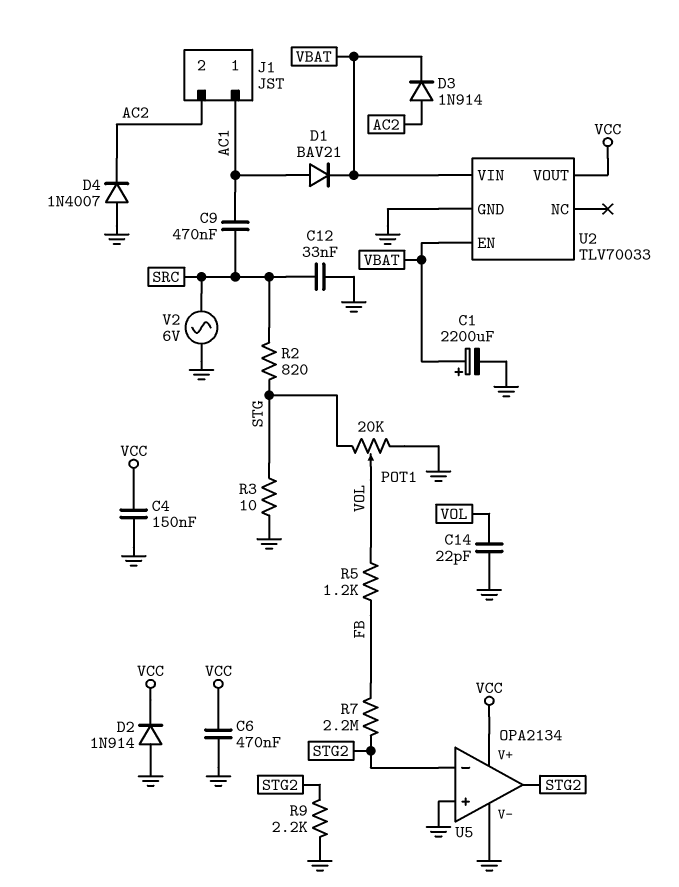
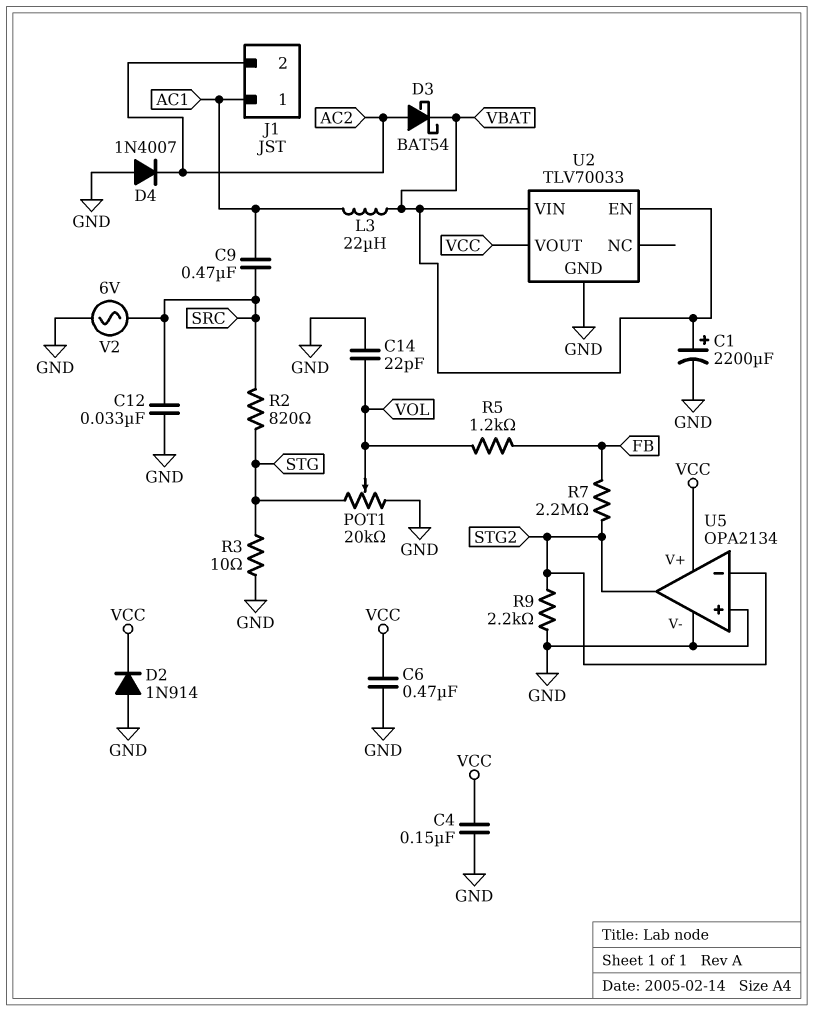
D1: diode BAV21 (A AC1, K VBAT) -> none
D3: diode 1N914 (A AC2, K VBAT) -> schottky BAT54 (A AC2, K VBAT)
L3: none -> 22uH (AC1, VBAT)

